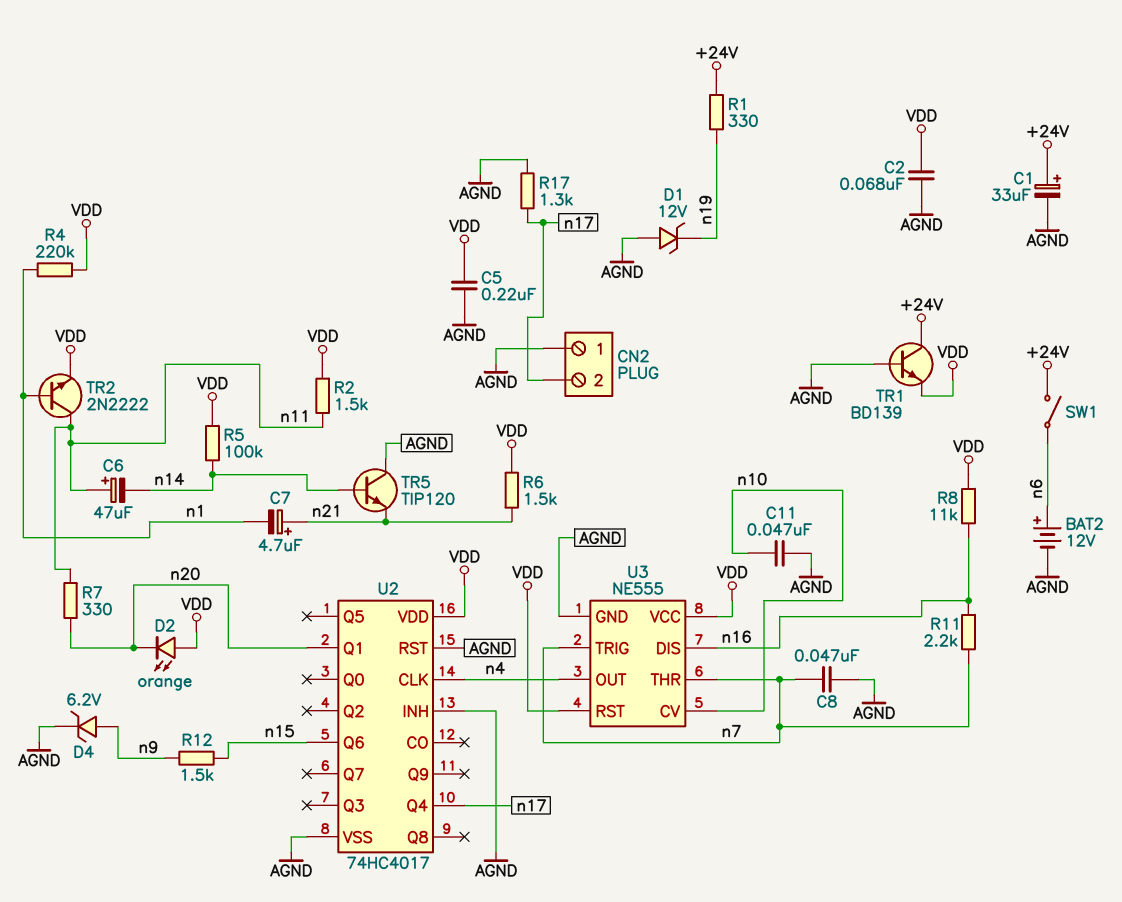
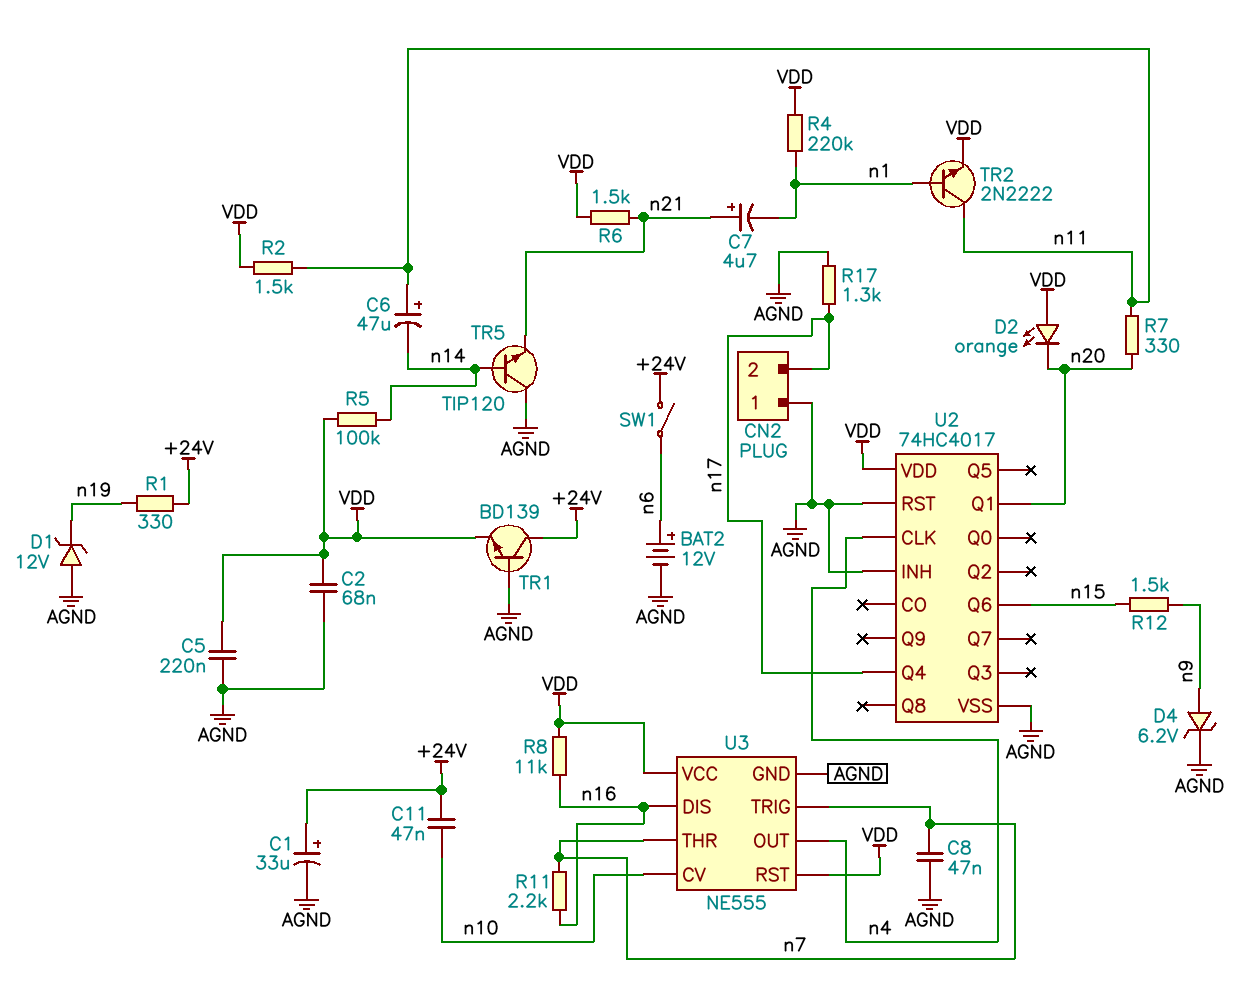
C11: 47nF (AGND, n10) -> 47nF (+24V, n10)

